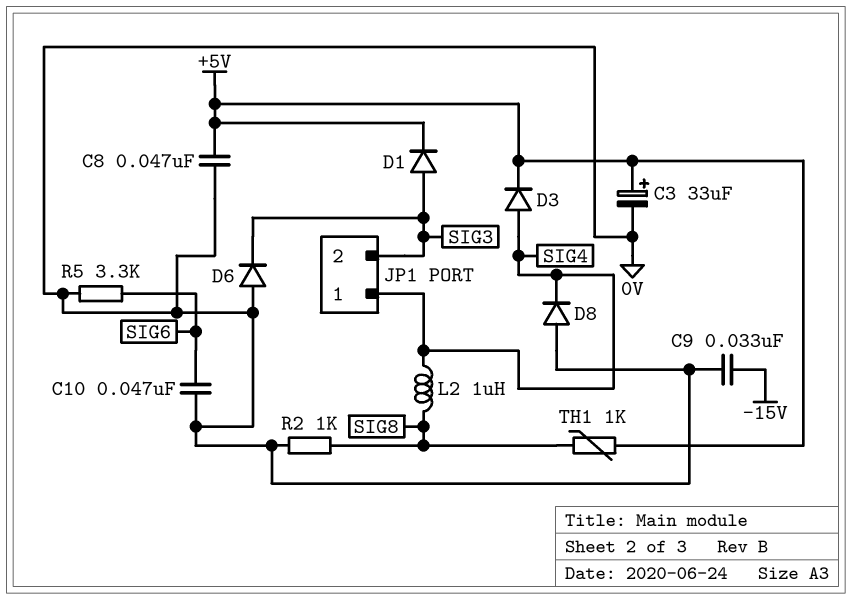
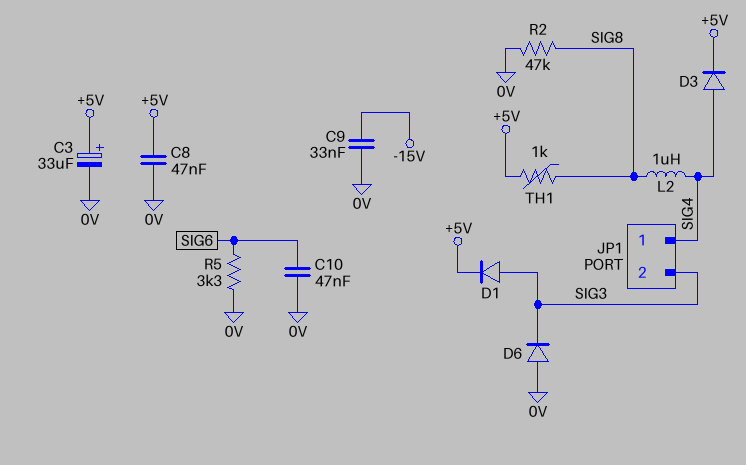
D8: diode (A 0V, K SIG4) -> none
R2: 1k (0V, SIG8) -> 47k (0V, SIG8)

